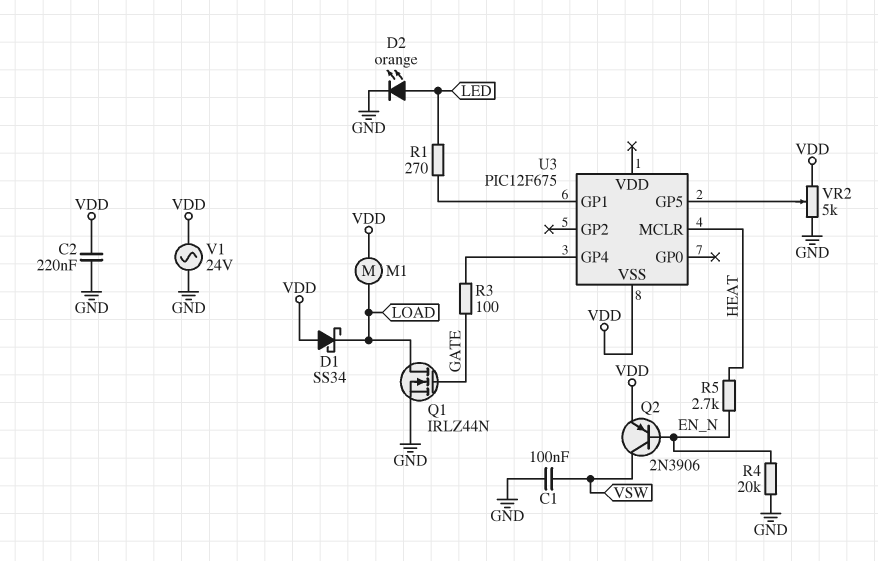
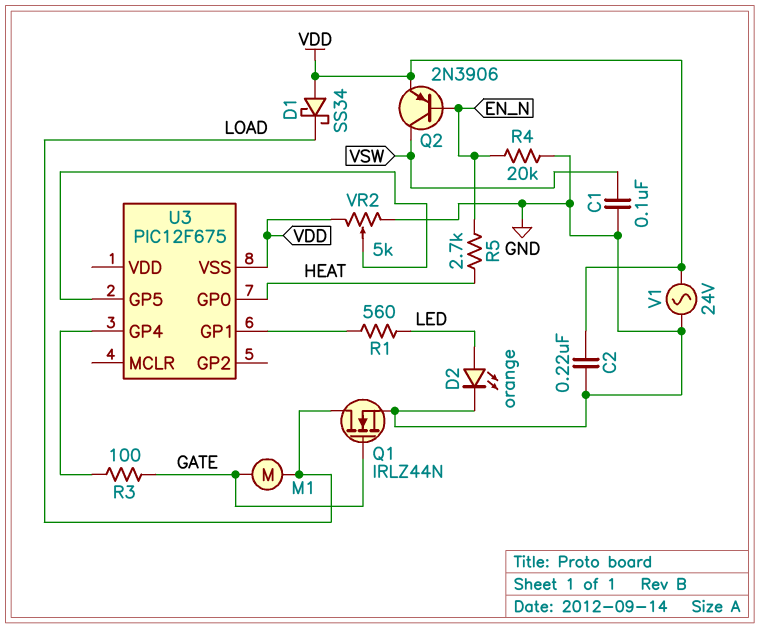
M1: motor (LOAD, VDD) -> motor (GATE, LOAD)
R1: 270 (LED, U3/GP1) -> 560 (LED, U3/GP1)
U3 pin GP0: none -> HEAT
U3 pin MCLR: HEAT -> none

